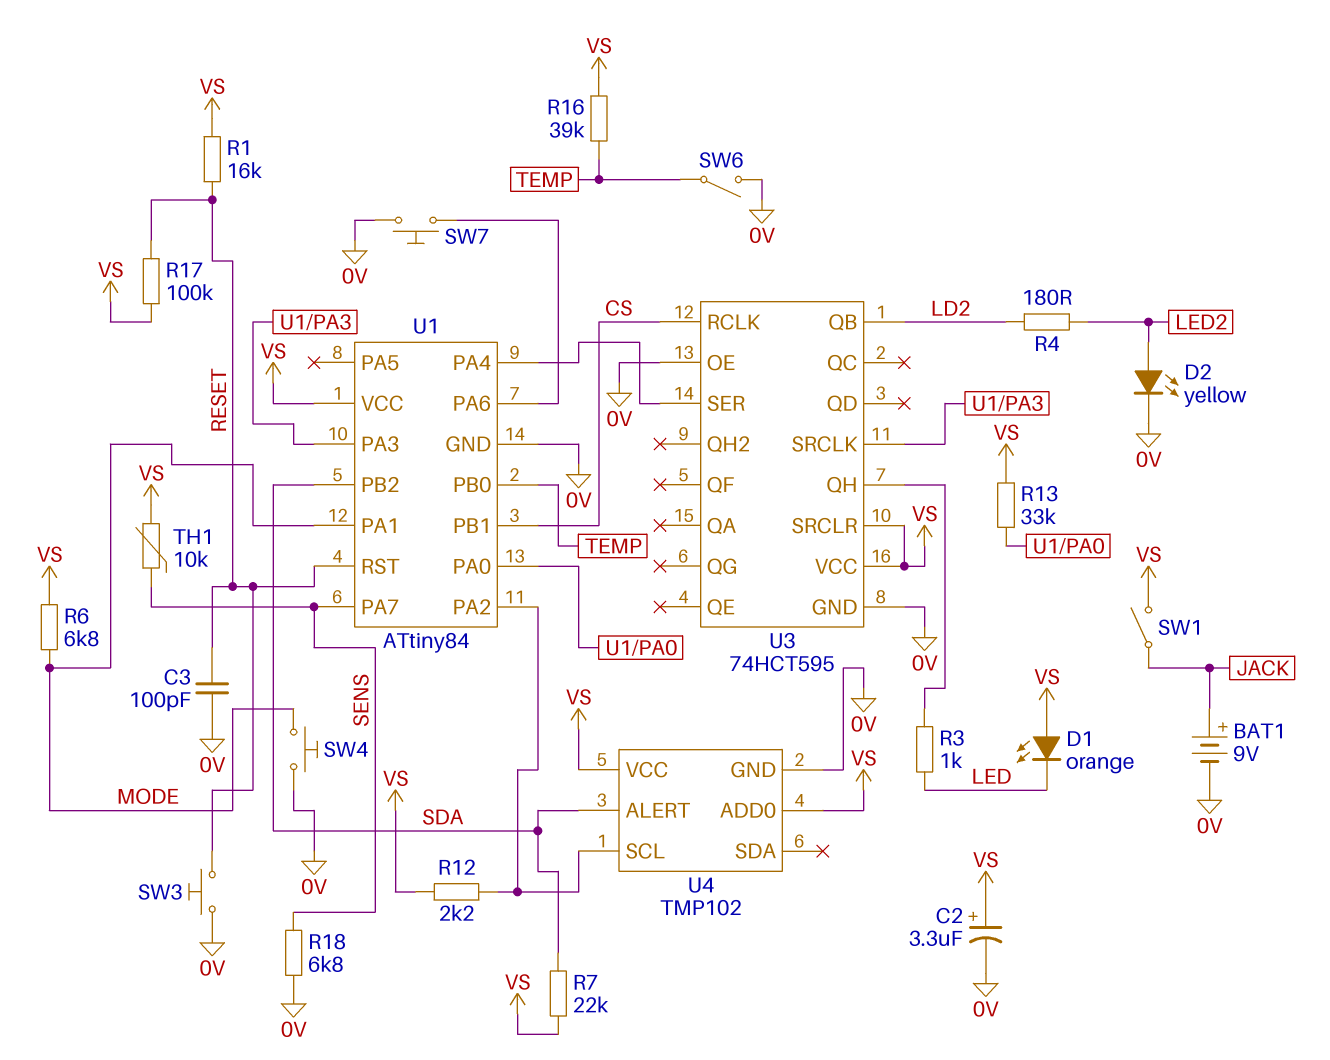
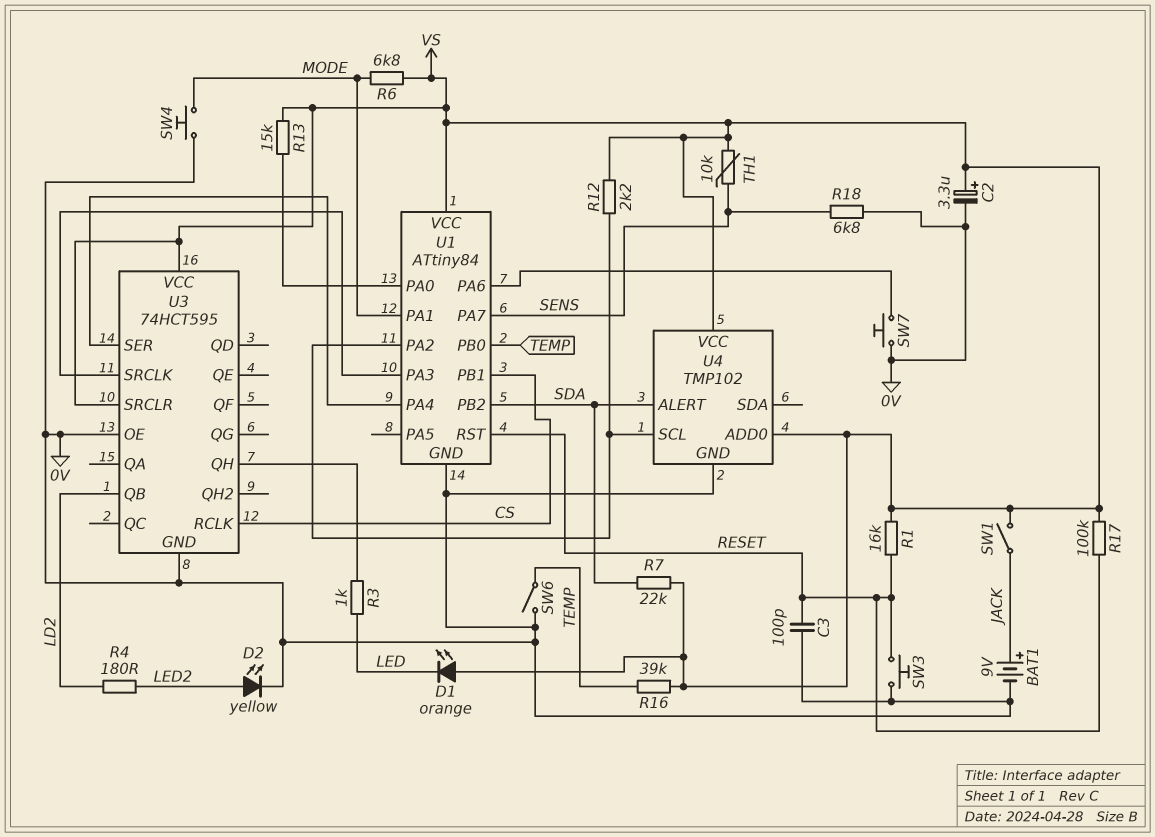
R13: 33k (U1/PA0, VS) -> 15k (U1/PA0, VS)

